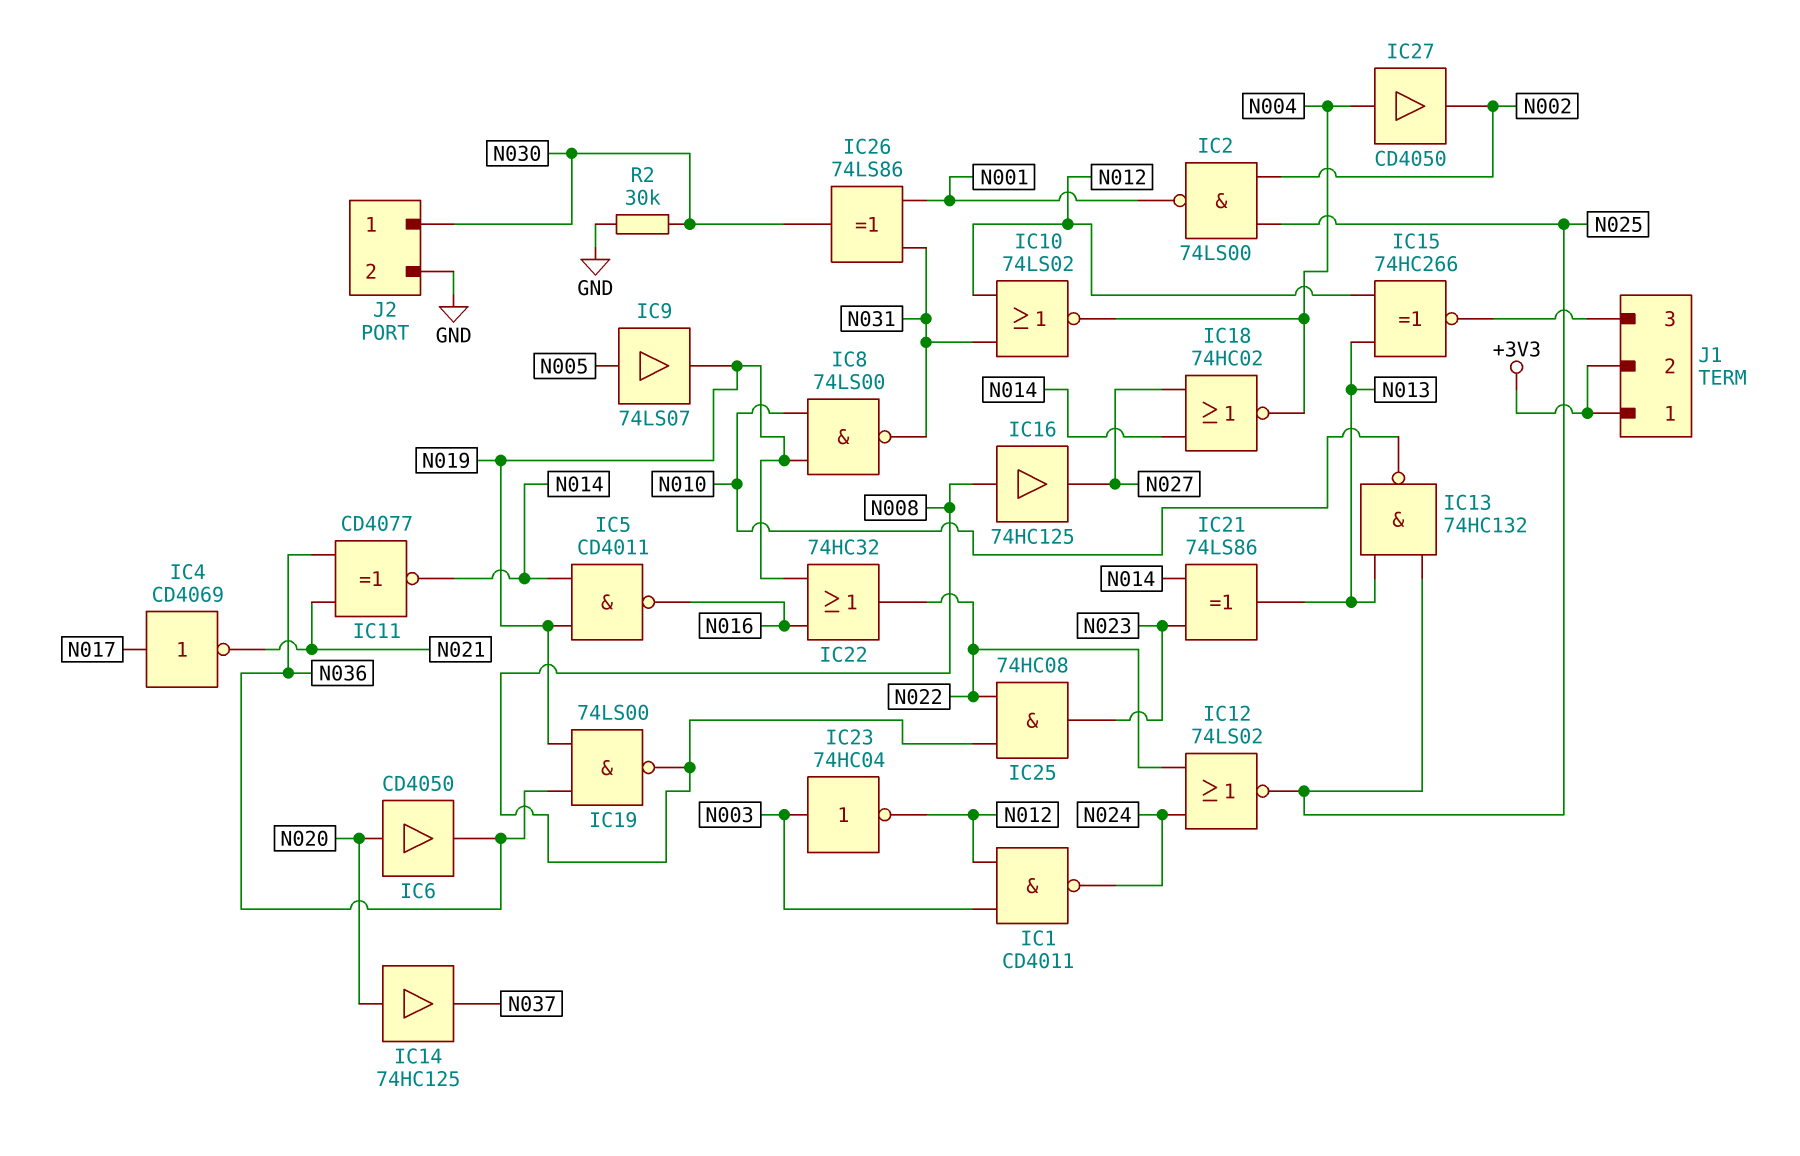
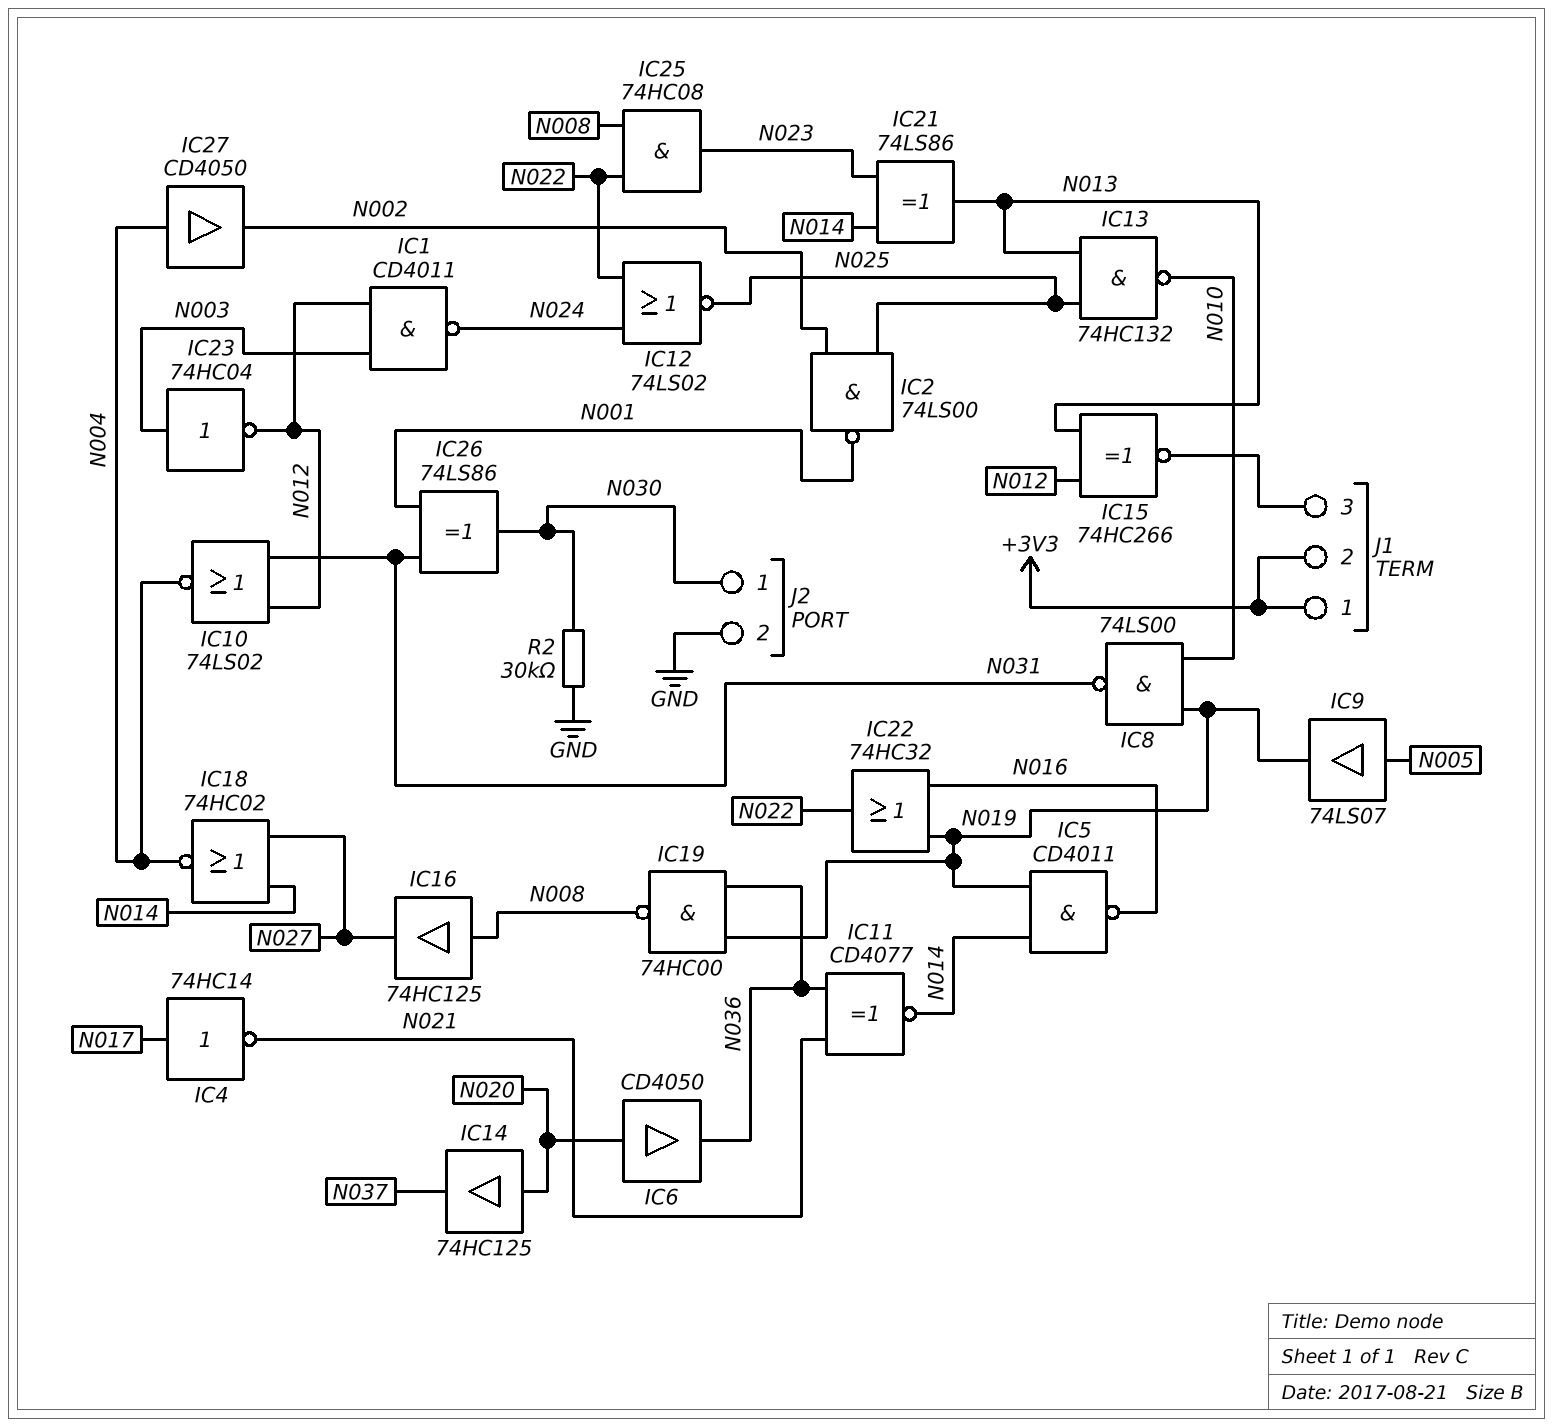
IC4: NOT CD4069 (in N017, out N021) -> NOT 74HC14 (in N017, out N021)
IC19: NAND 74LS00 (in N019, in N036, out N008) -> NAND 74HC00 (in N019, in N036, out N008)

